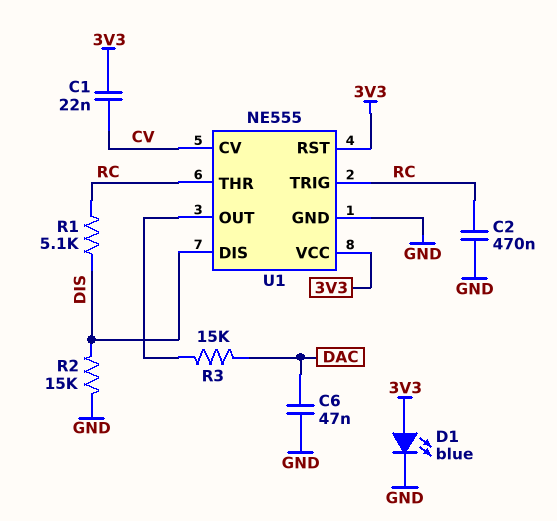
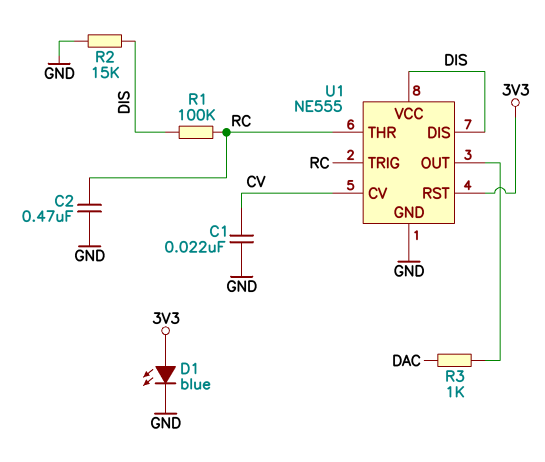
C1: 22nF (3V3, CV) -> 22nF (CV, GND)
C6: 47nF (DAC, GND) -> none
R1: 5.1k (DIS, RC) -> 100k (DIS, RC)
R3: 15k (DAC, U1/OUT) -> 1k (DAC, U1/OUT)
U1 pin VCC: 3V3 -> DIS

